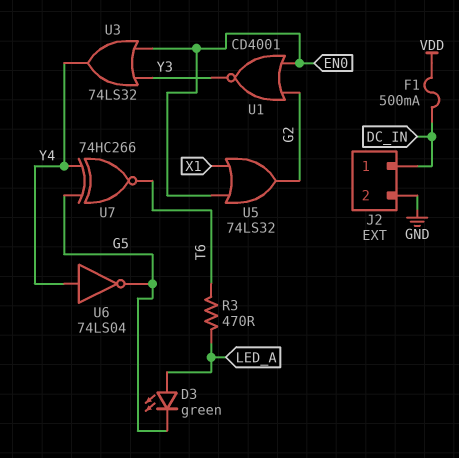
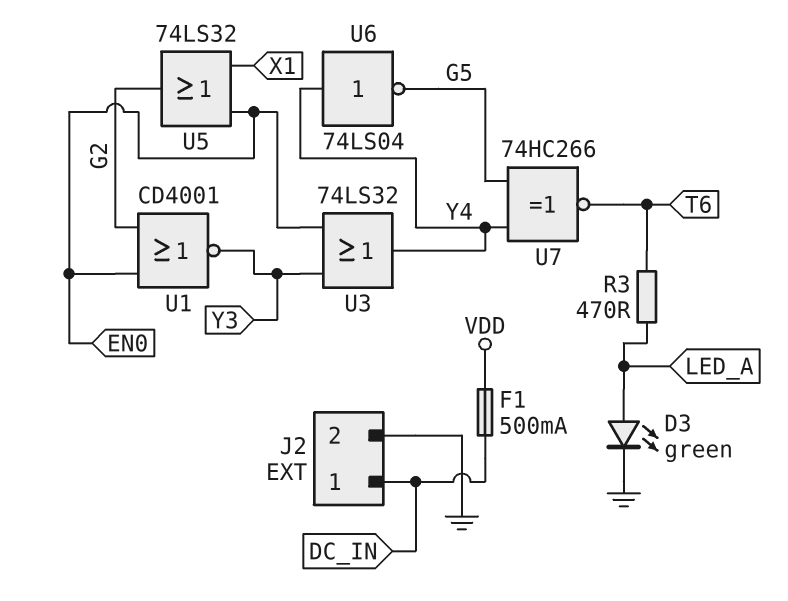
D3: LED green (A LED_A, K G5) -> LED green (A LED_A, K GND)

